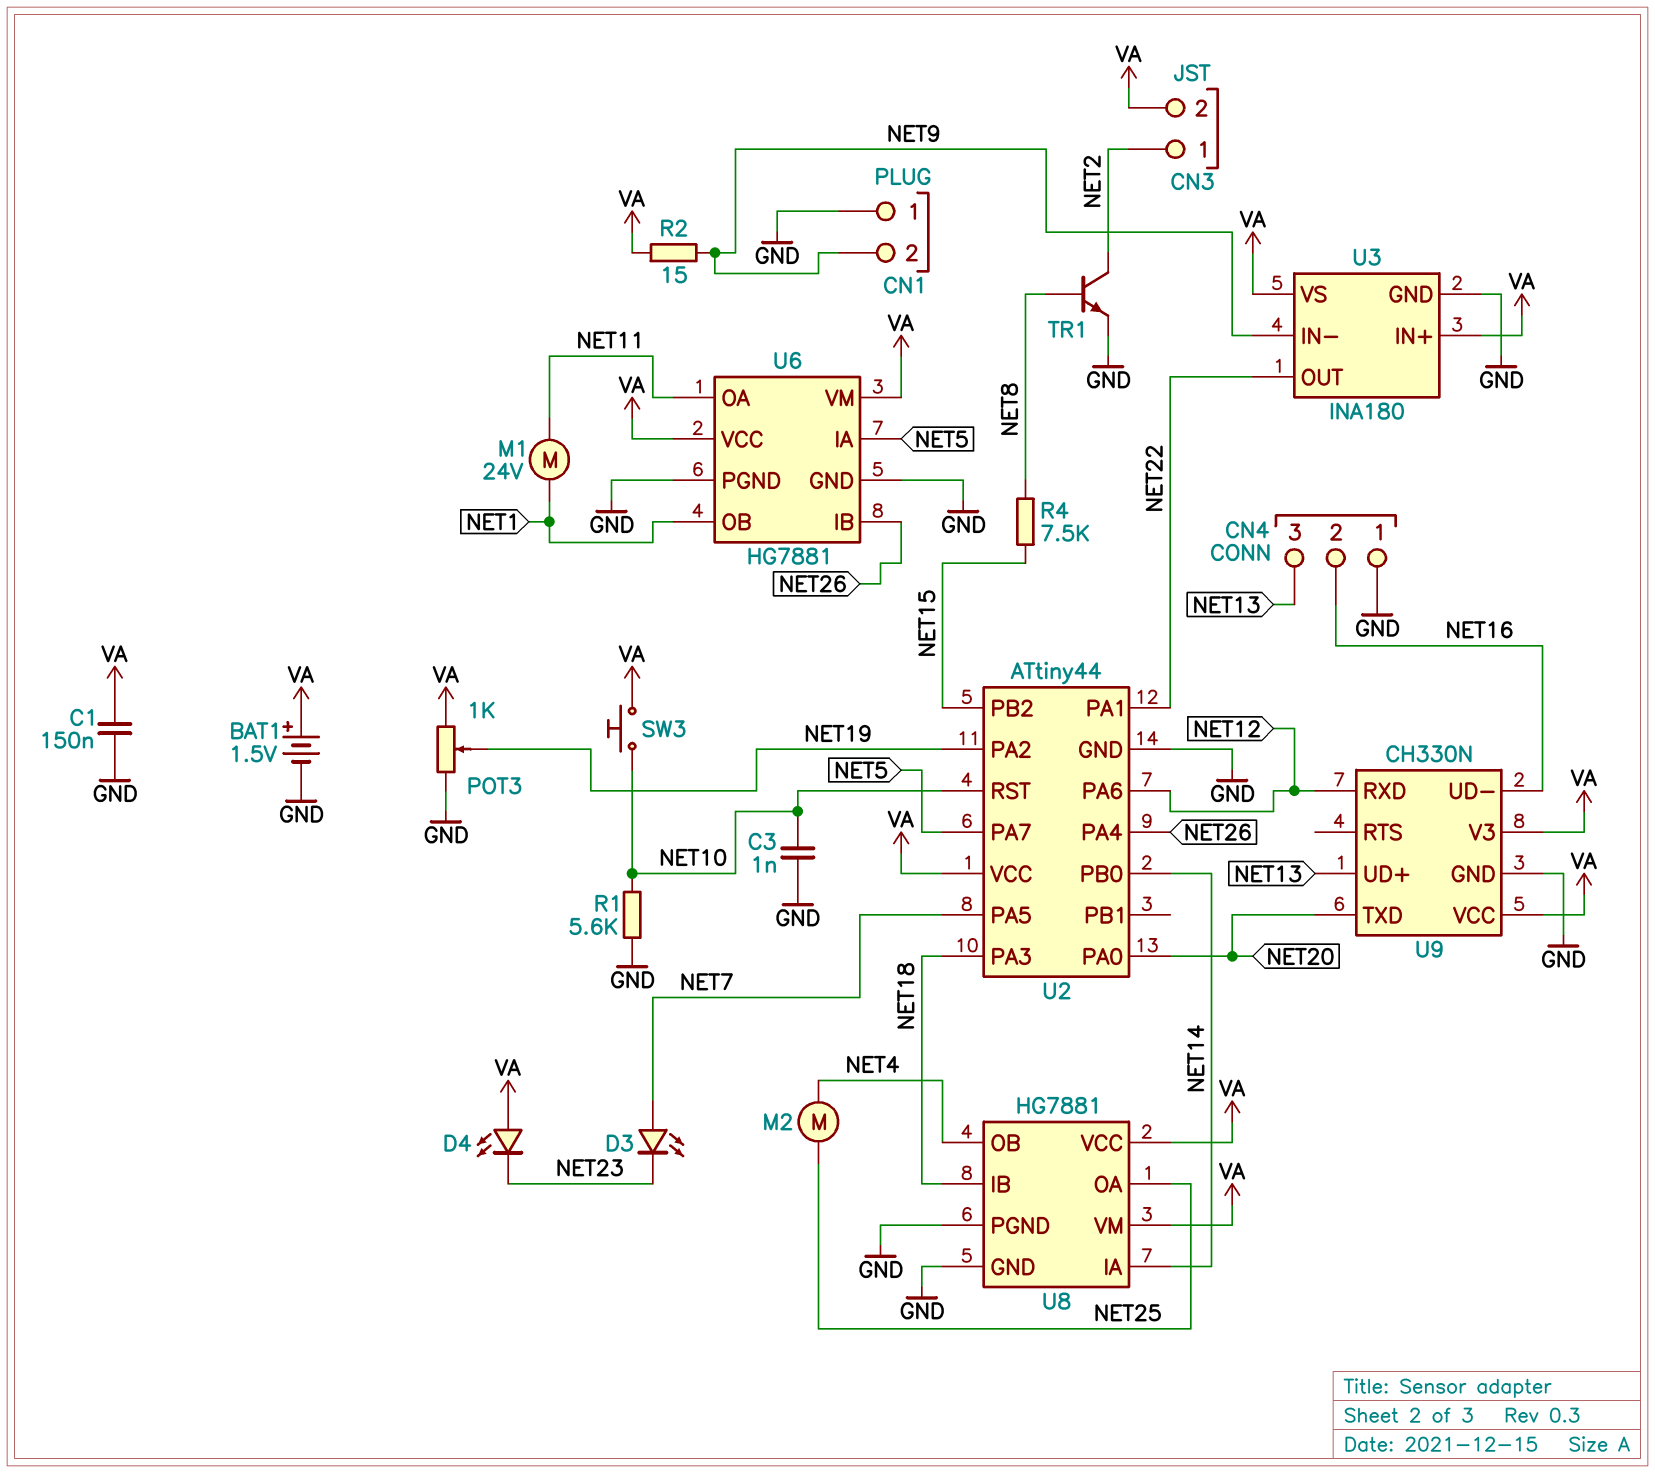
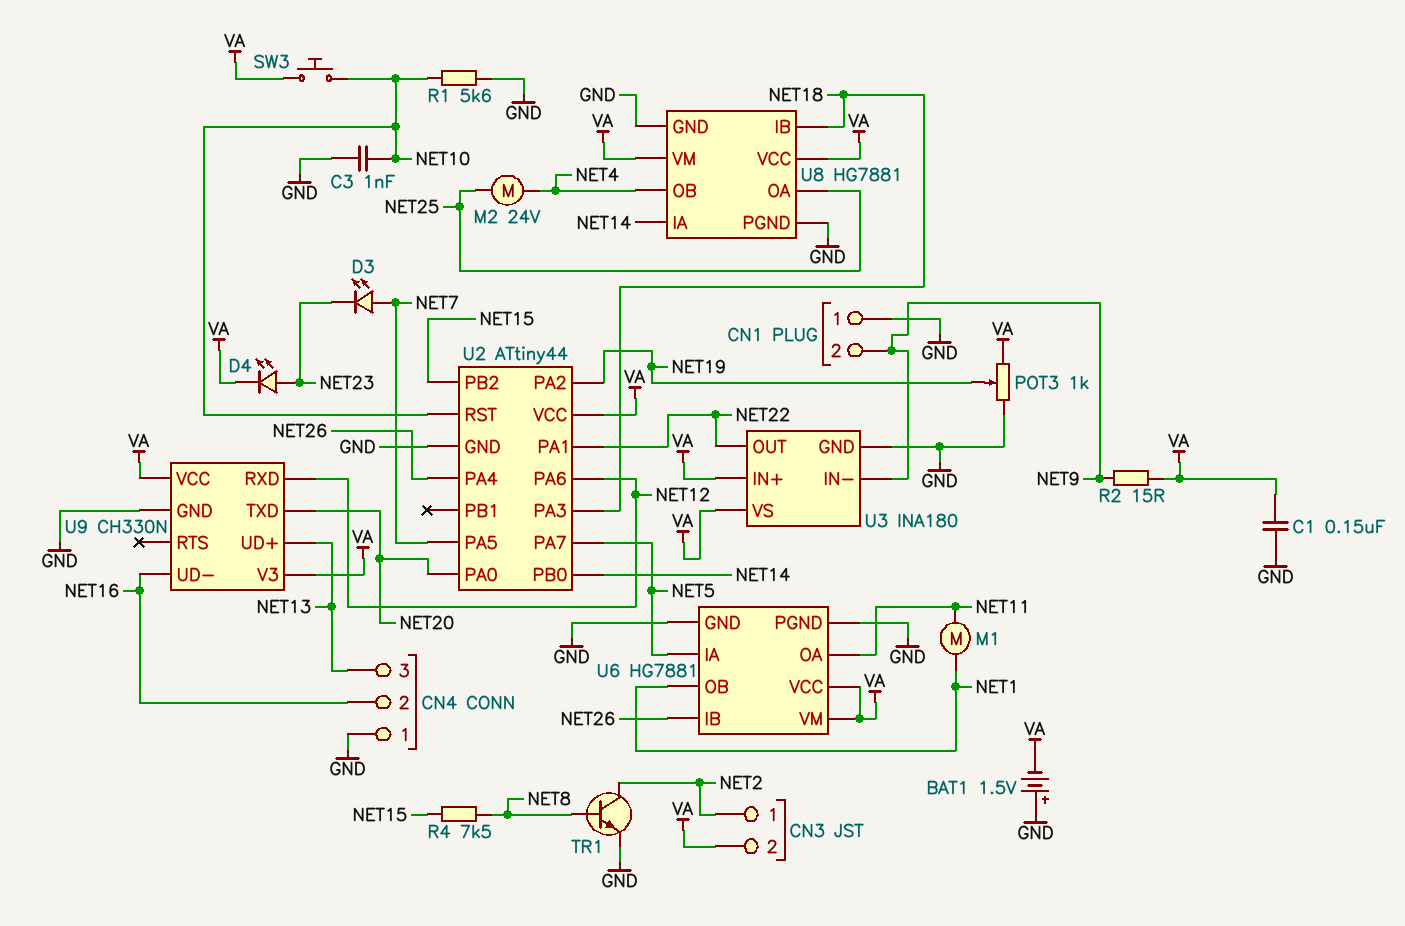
BAT1: 1.5V (plus VA, minus GND) -> 1.5V (plus GND, minus VA)
D4: LED (A VA, K NET23) -> LED (A NET23, K VA)
M1: motor 24V (NET1, NET11) -> motor (NET1, NET11)
M2: motor (NET4, NET25) -> motor 24V (NET4, NET25)

